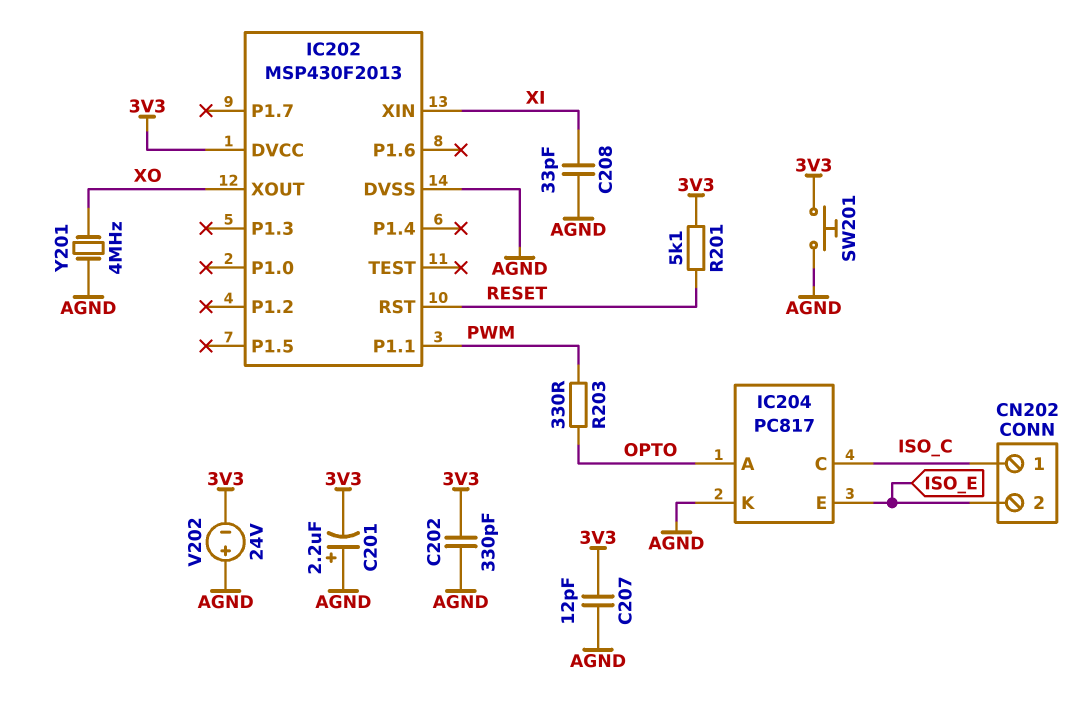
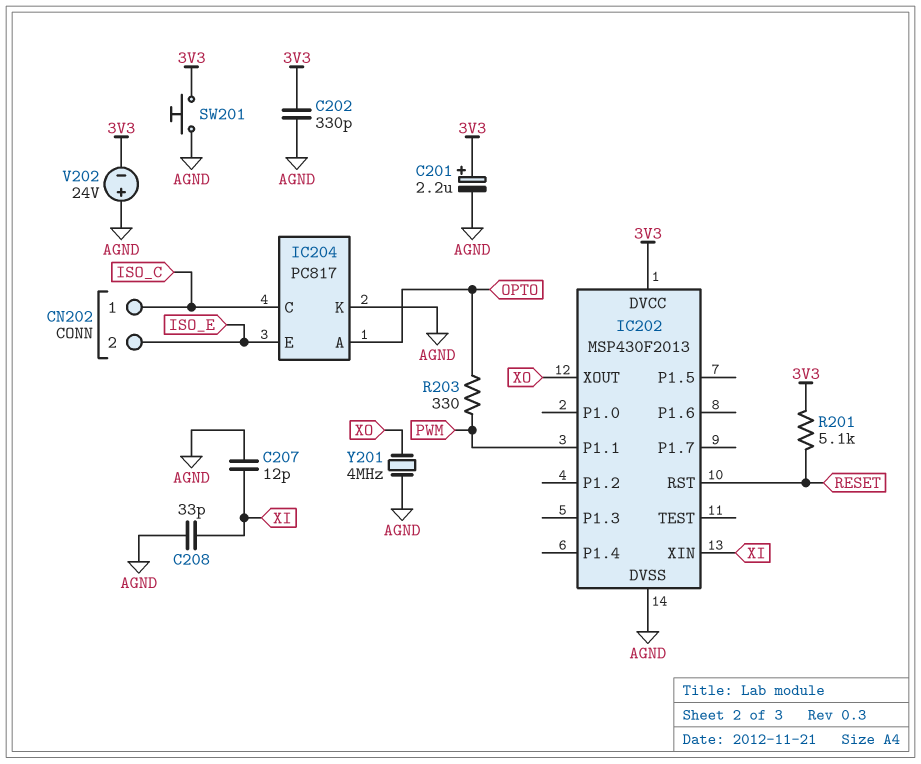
C201: 2.2uF (plus AGND, minus 3V3) -> 2.2uF (plus 3V3, minus AGND)
C207: 12pF (3V3, AGND) -> 12pF (AGND, XI)

